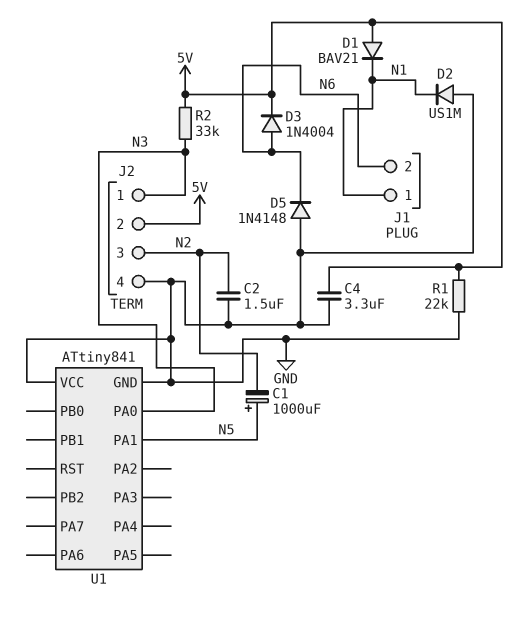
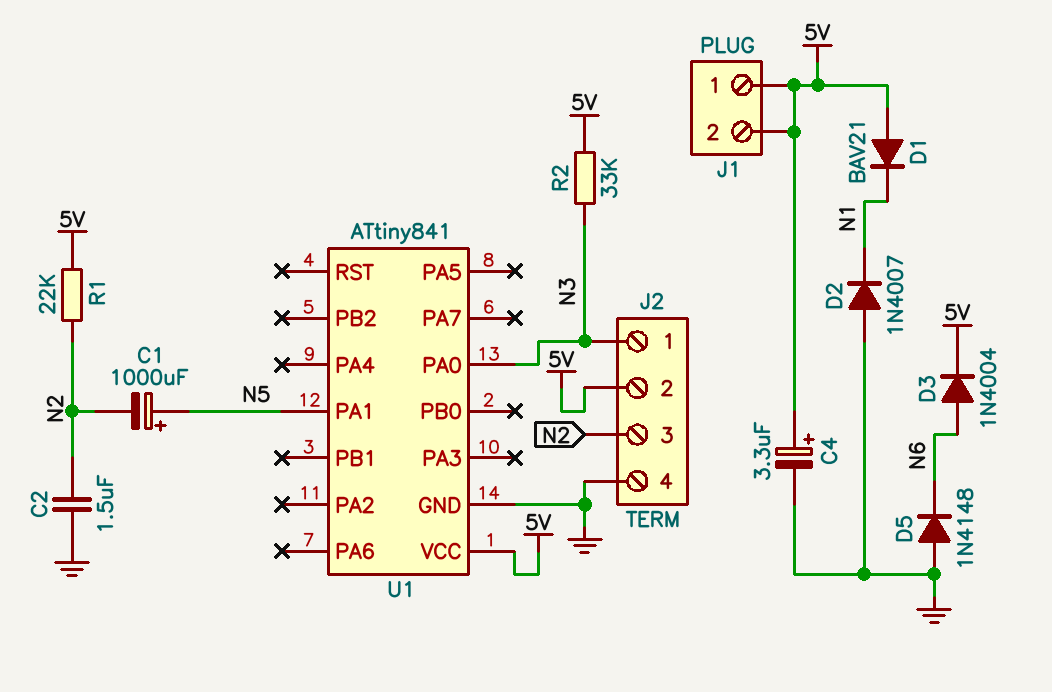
C4: 3.3uF (5V, GND) -> 3.3uF (plus 5V, minus GND)
D2: diode US1M (A GND, K N1) -> diode 1N4007 (A GND, K N1)
J1 pin 1: N1 -> 5V
J1 pin 2: N6 -> 5V
R1: 22k (5V, GND) -> 22k (5V, N2)
U1 pin VCC: GND -> 5V

